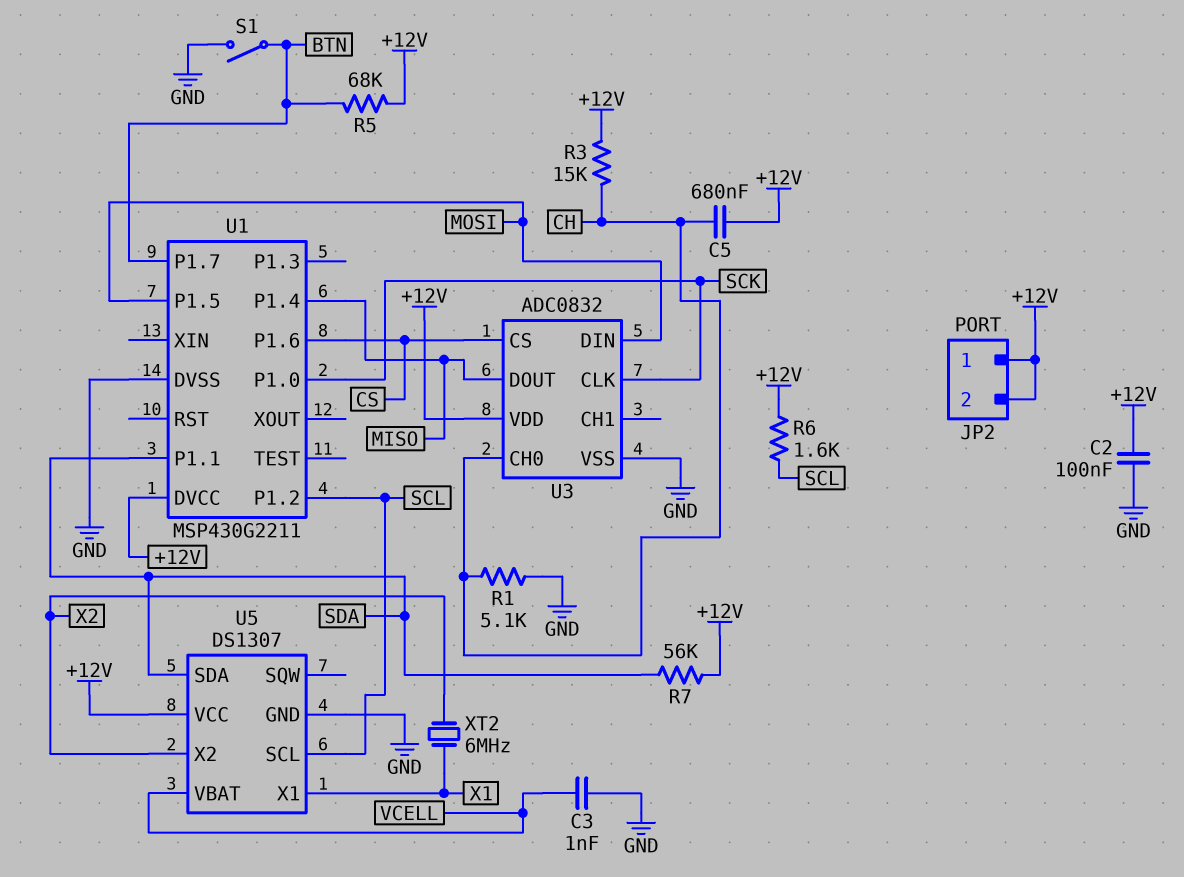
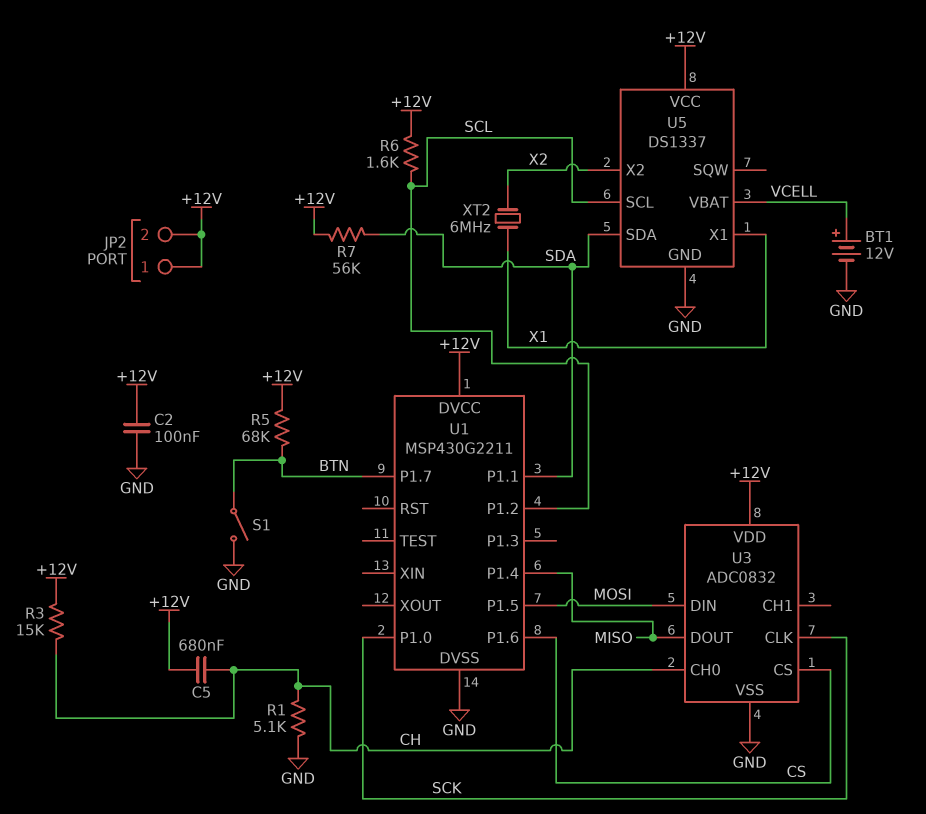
BT1: none -> 12V (plus VCELL, minus GND)
C3: 1nF (GND, VCELL) -> none
U5: DS1307 -> DS1337

